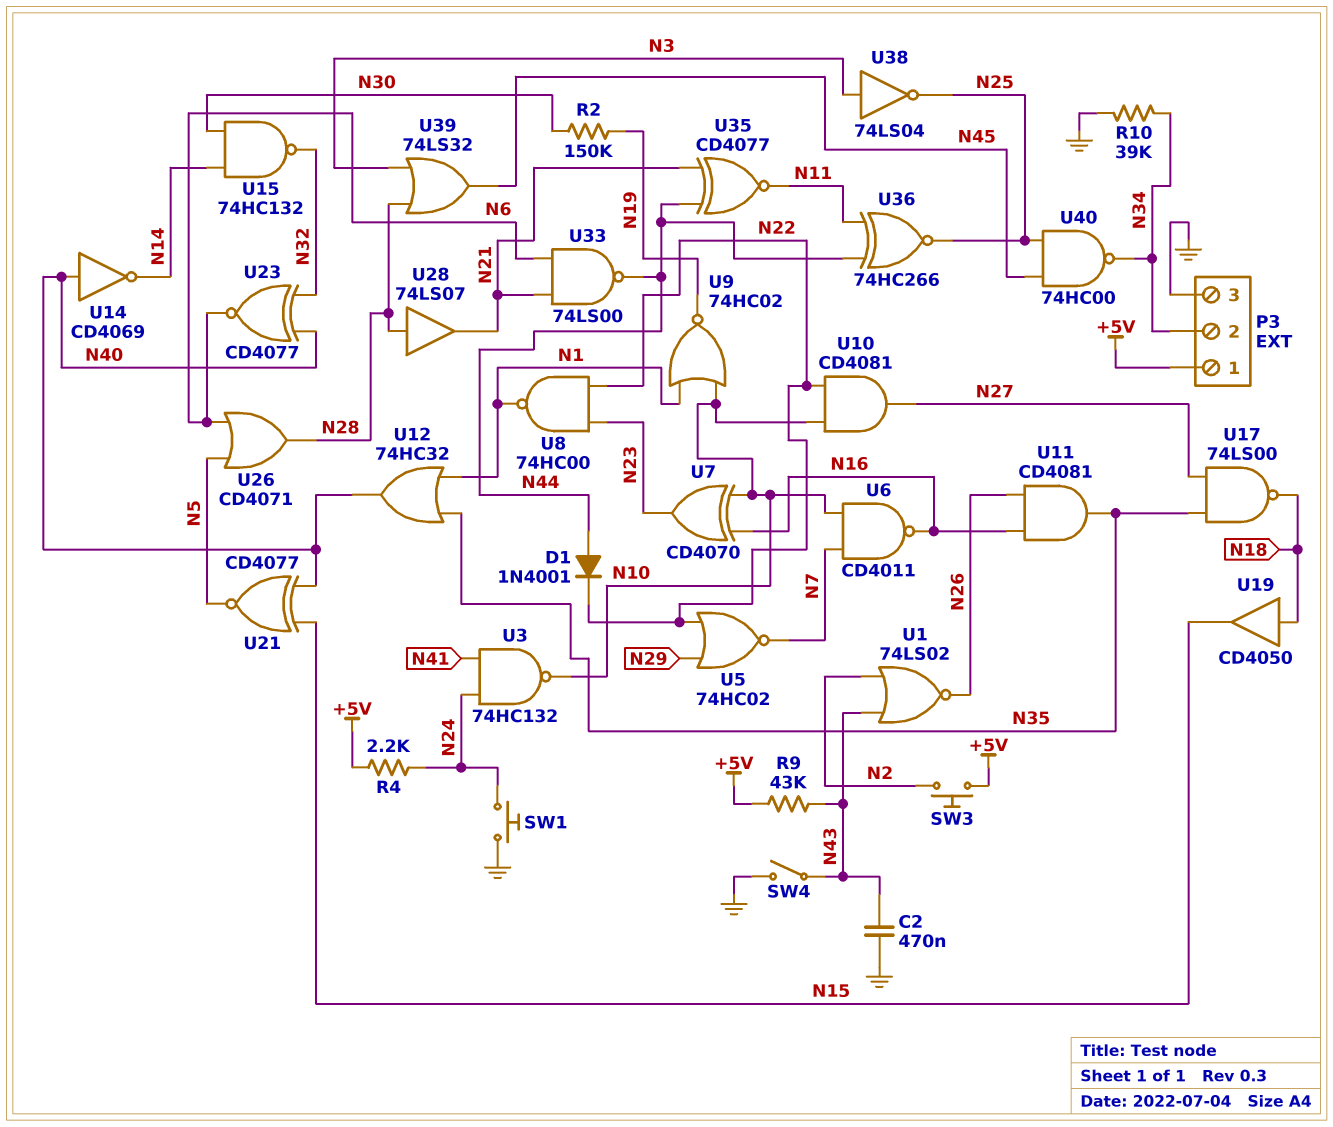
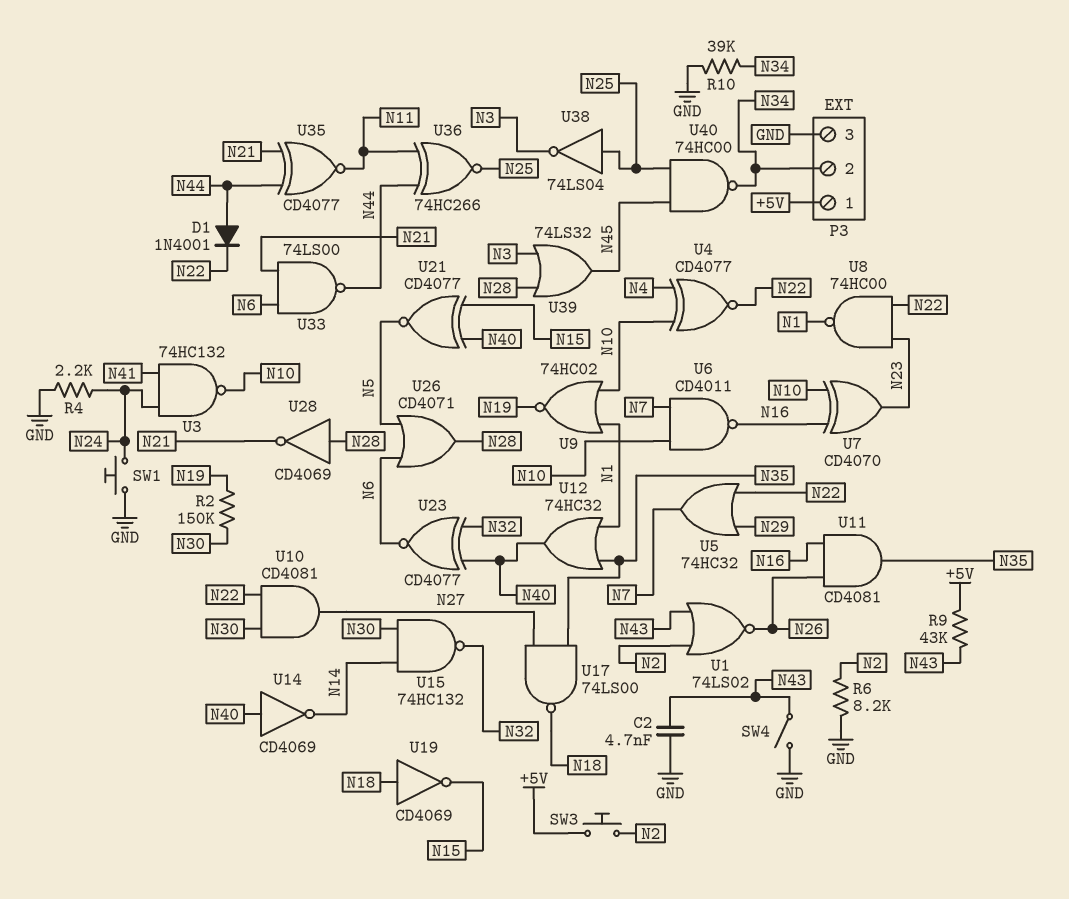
C2: 470nF (GND, N43) -> 4.7nF (GND, N43)
R4: 2.2k (+5V, N24) -> 2.2k (GND, N24)
R6: none -> 8.2k (GND, N2)
U4: none -> XNOR CD4077 (in N4, in N10, out N22)
U5: NOR 74HC02 (in N22, in N29, out N7) -> OR 74HC32 (in N22, in N29, out N7)
U10: AND CD4081 (in N10, in N22, out N27) -> AND CD4081 (in N22, in N30, out N27)
U19: buffer CD4050 (in N18, out N15) -> NOT CD4069 (in N18, out N15)
U28: buffer 74LS07 (in N28, out N21) -> NOT CD4069 (in N28, out N21)
U38: NOT 74LS04 (in N3, out N25) -> NOT 74LS04 (in N25, out N3)

